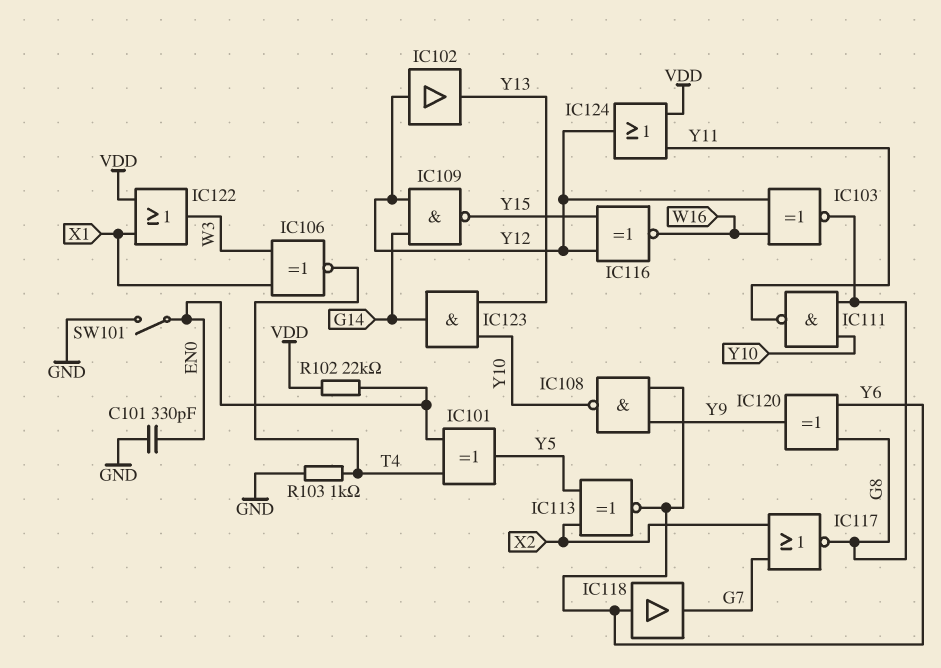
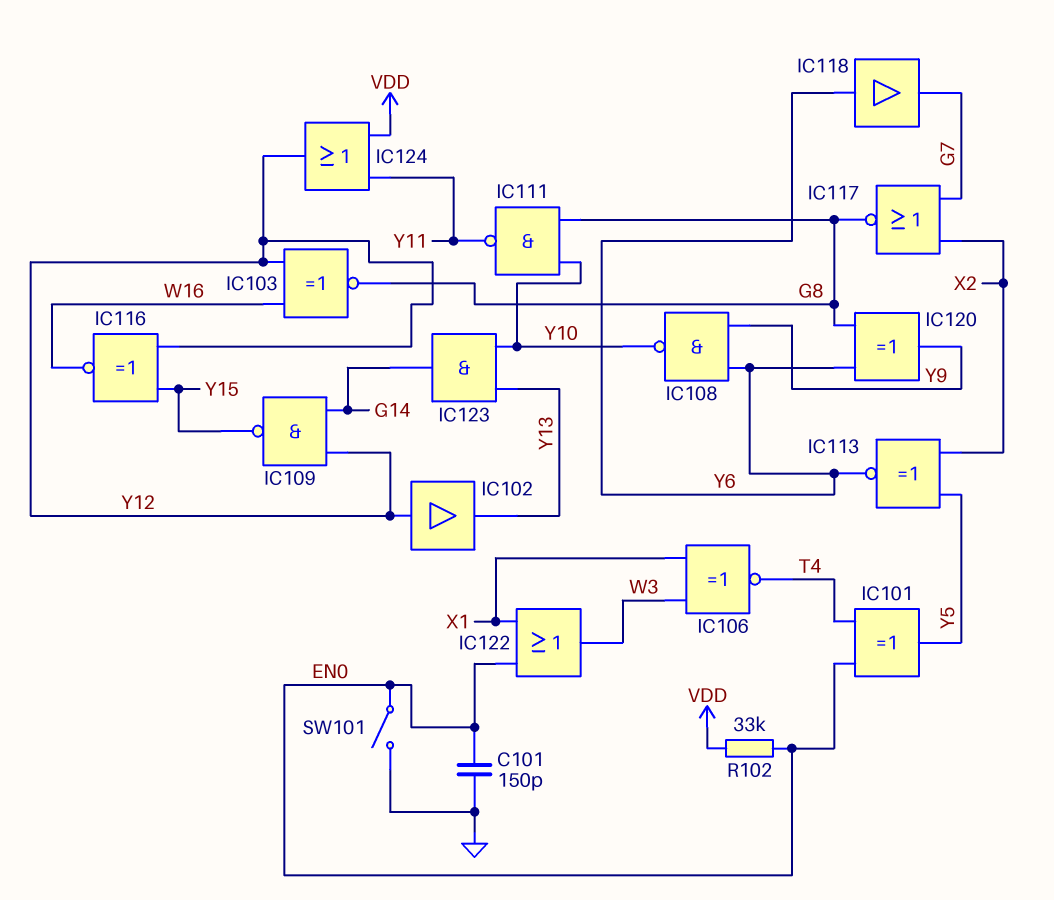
C101: 330pF (EN0, GND) -> 150pF (EN0, GND)
IC122: OR (in VDD, in X1, out W3) -> OR (in EN0, in X1, out W3)
R102: 22k (EN0, VDD) -> 33k (EN0, VDD)
R103: 1k (GND, T4) -> none

